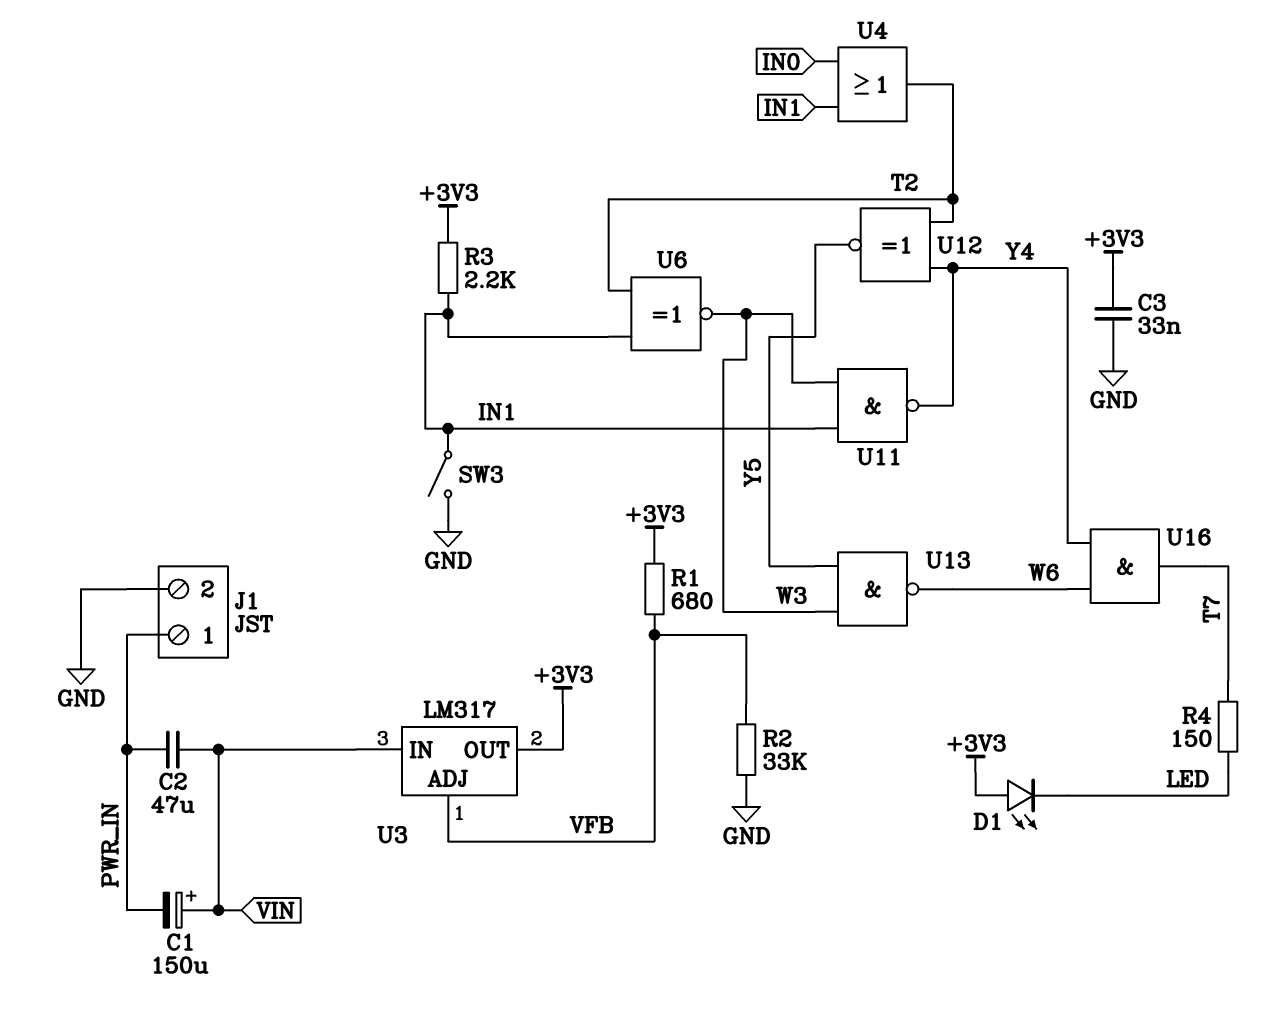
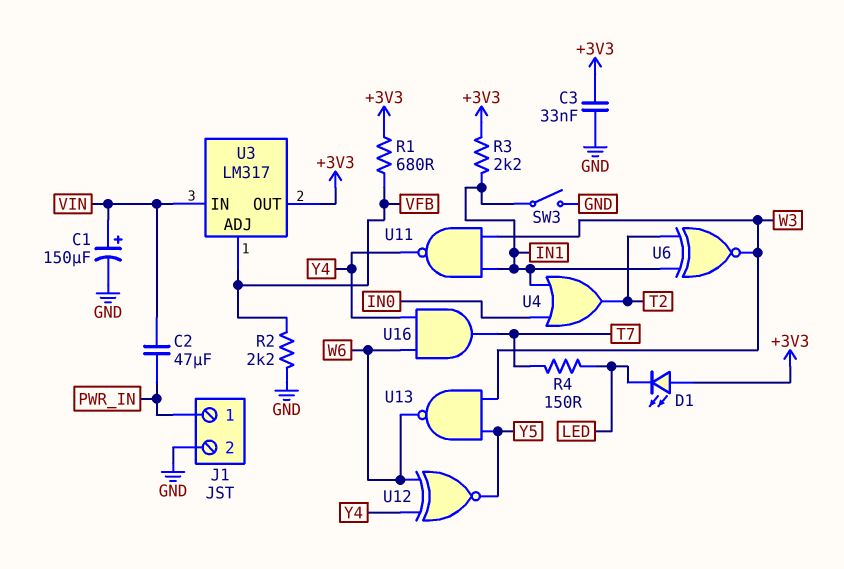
C1: 150uF (plus VIN, minus PWR_IN) -> 150uF (plus VIN, minus GND)
R2: 33k (GND, VFB) -> 2.2k (GND, VFB)
U12: XNOR (in T2, in Y4, out Y5) -> XNOR (in W6, in Y4, out Y5)

